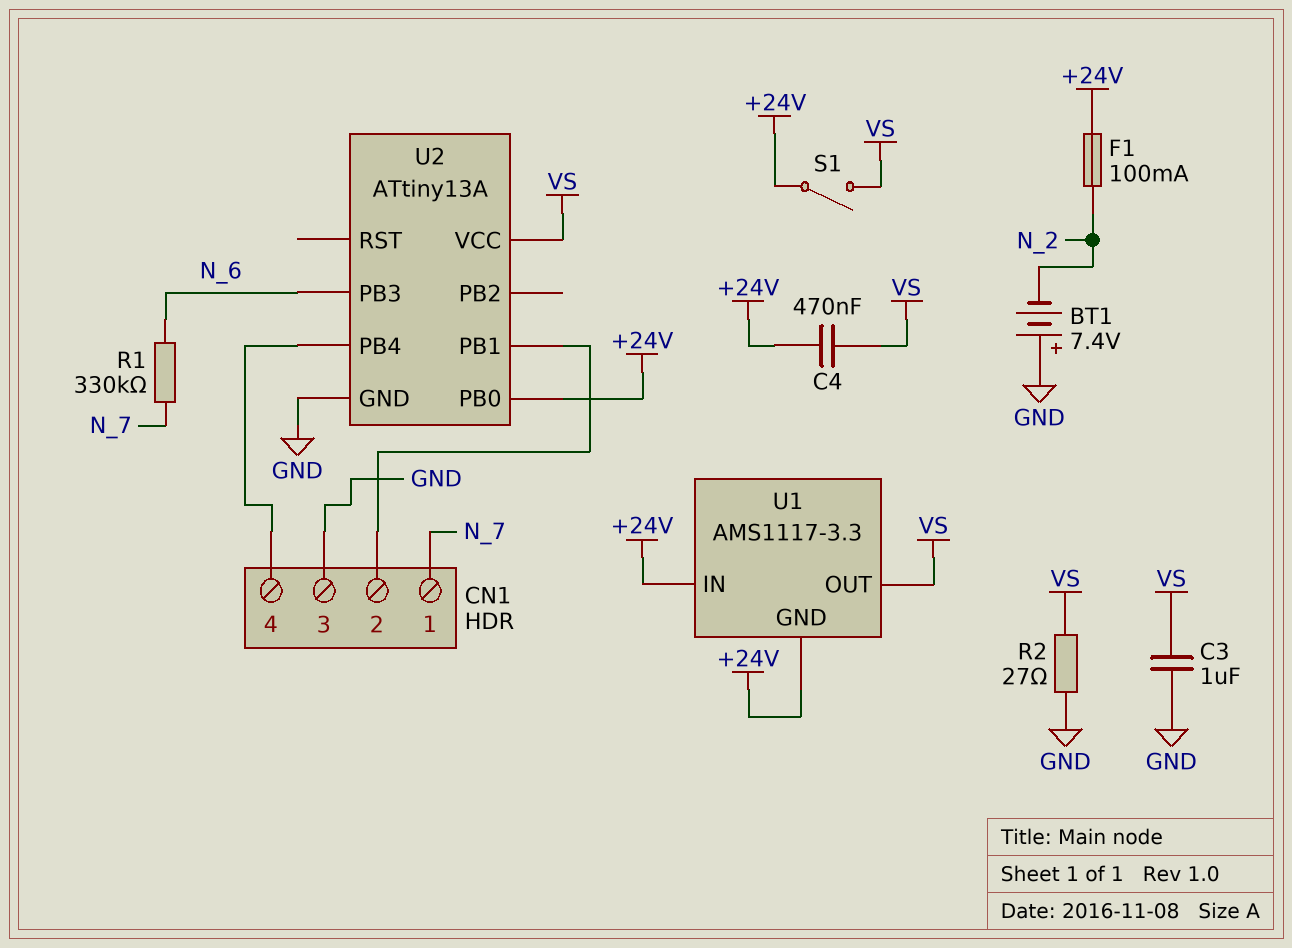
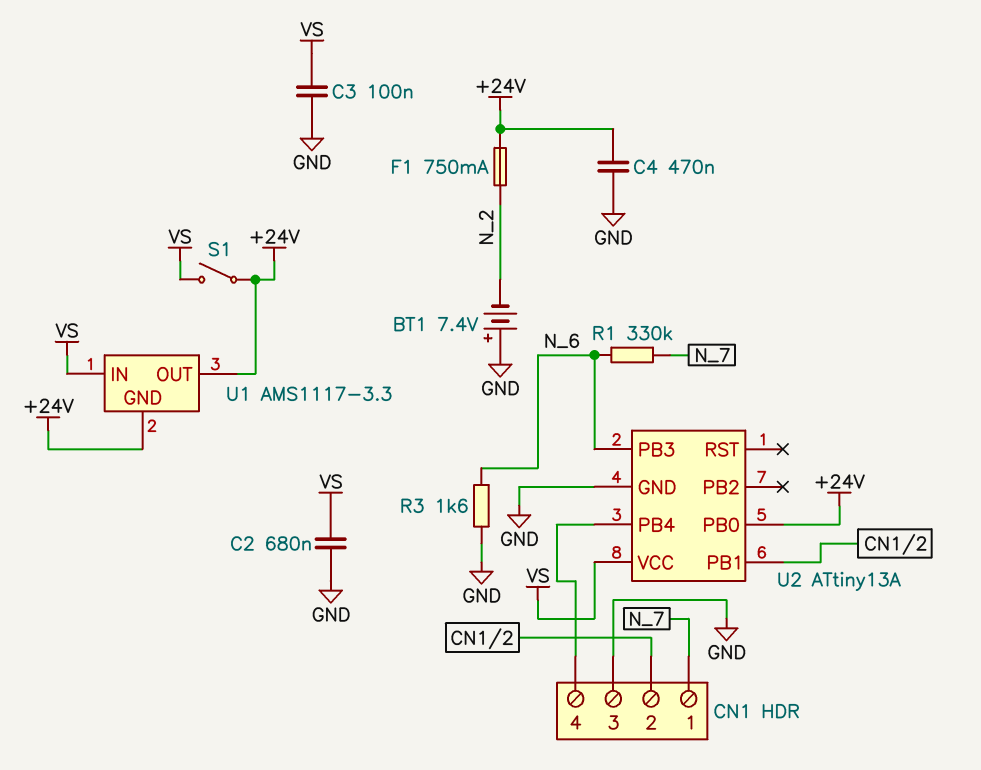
C2: none -> 680nF (GND, VS)
C3: 1uF (GND, VS) -> 100nF (GND, VS)
C4: 470nF (+24V, VS) -> 470nF (+24V, GND)
F1: 100mA (+24V, N_2) -> 750mA (+24V, N_2)
R2: 27 (GND, VS) -> none
R3: none -> 1.6k (GND, N_6)
U1 pin IN: +24V -> VS
U1 pin OUT: VS -> +24V

